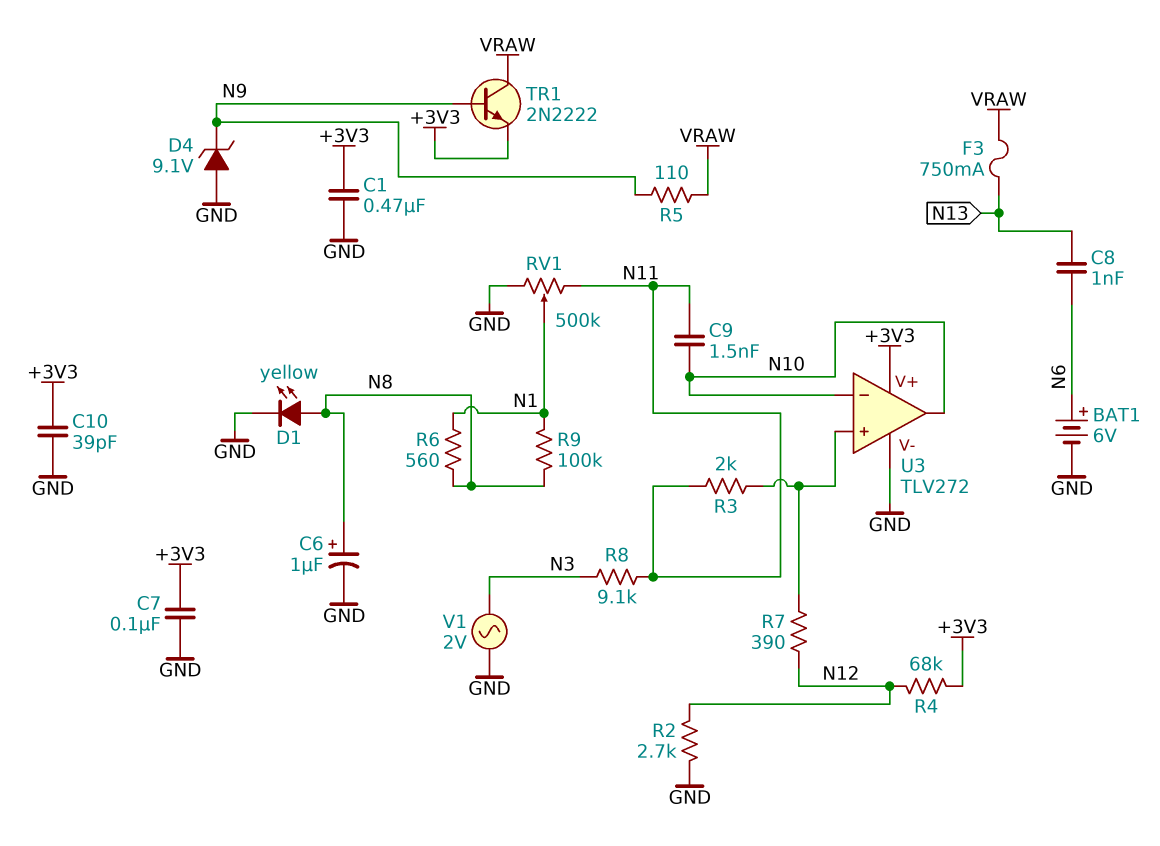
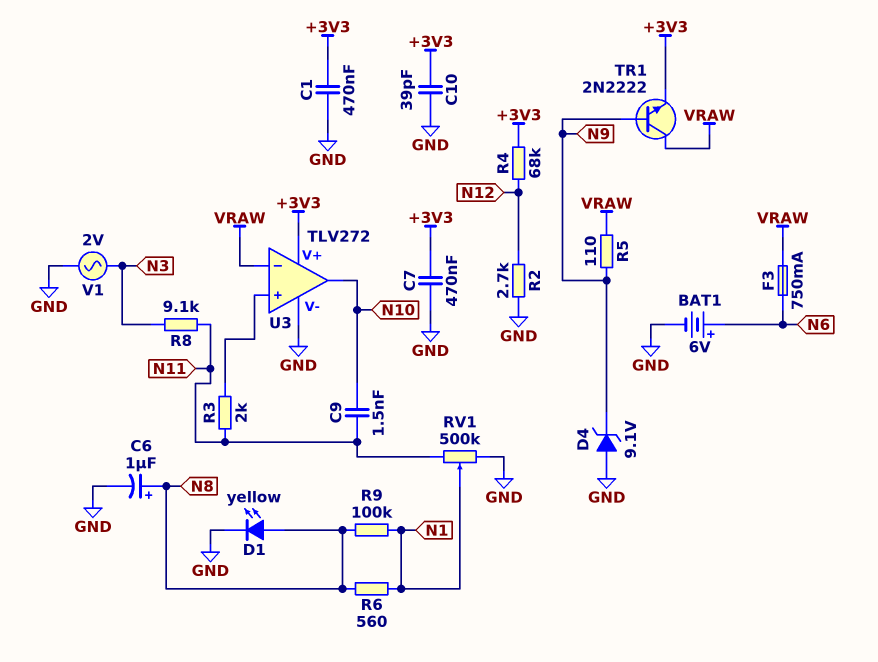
C7: 100nF (+3V3, GND) -> 470nF (+3V3, GND)
C8: 1nF (N6, N13) -> none
F3: 750mA (N13, VRAW) -> 750mA (N6, VRAW)
R7: 390 (N12, U3/in+) -> none
U3 pin in-: N10 -> VRAW

